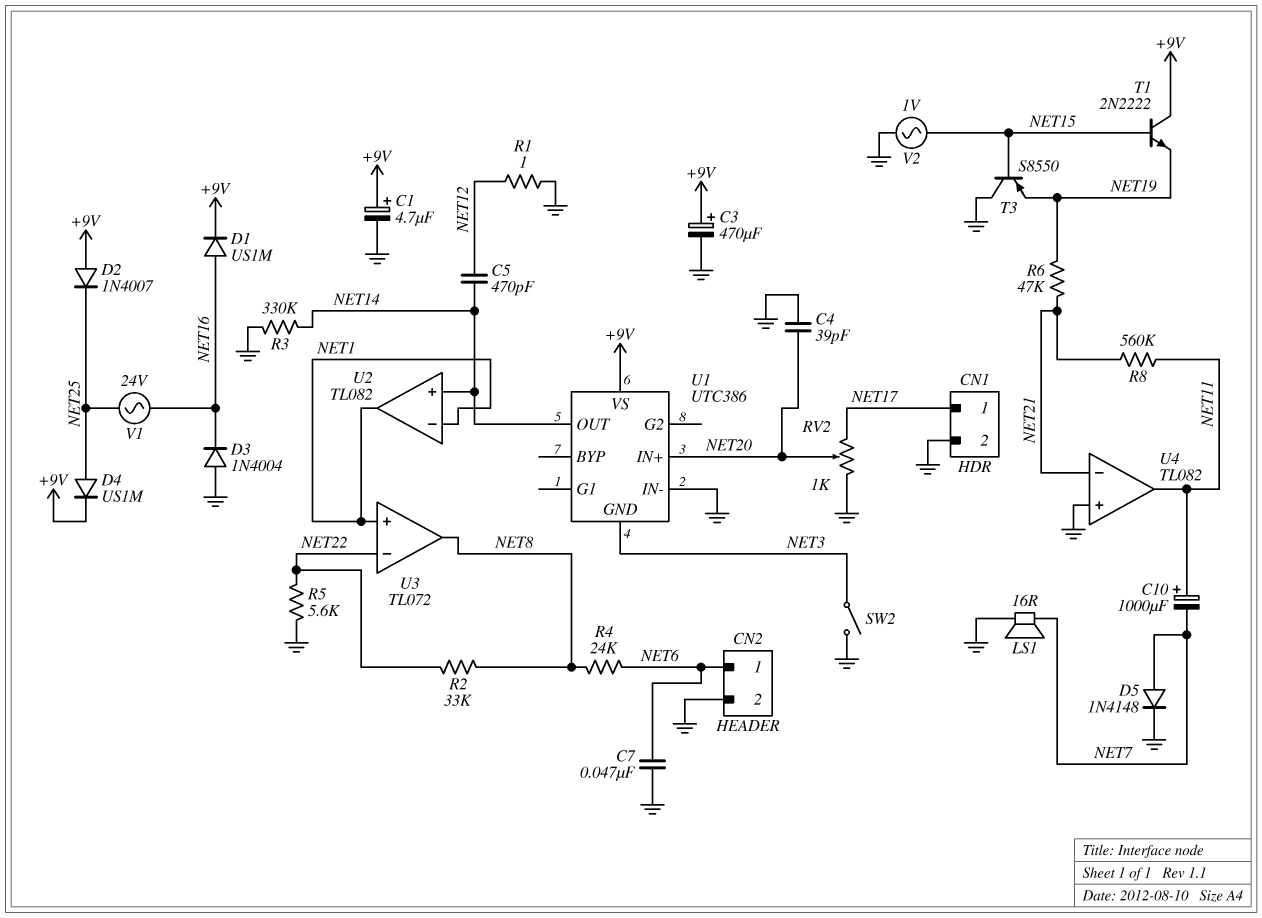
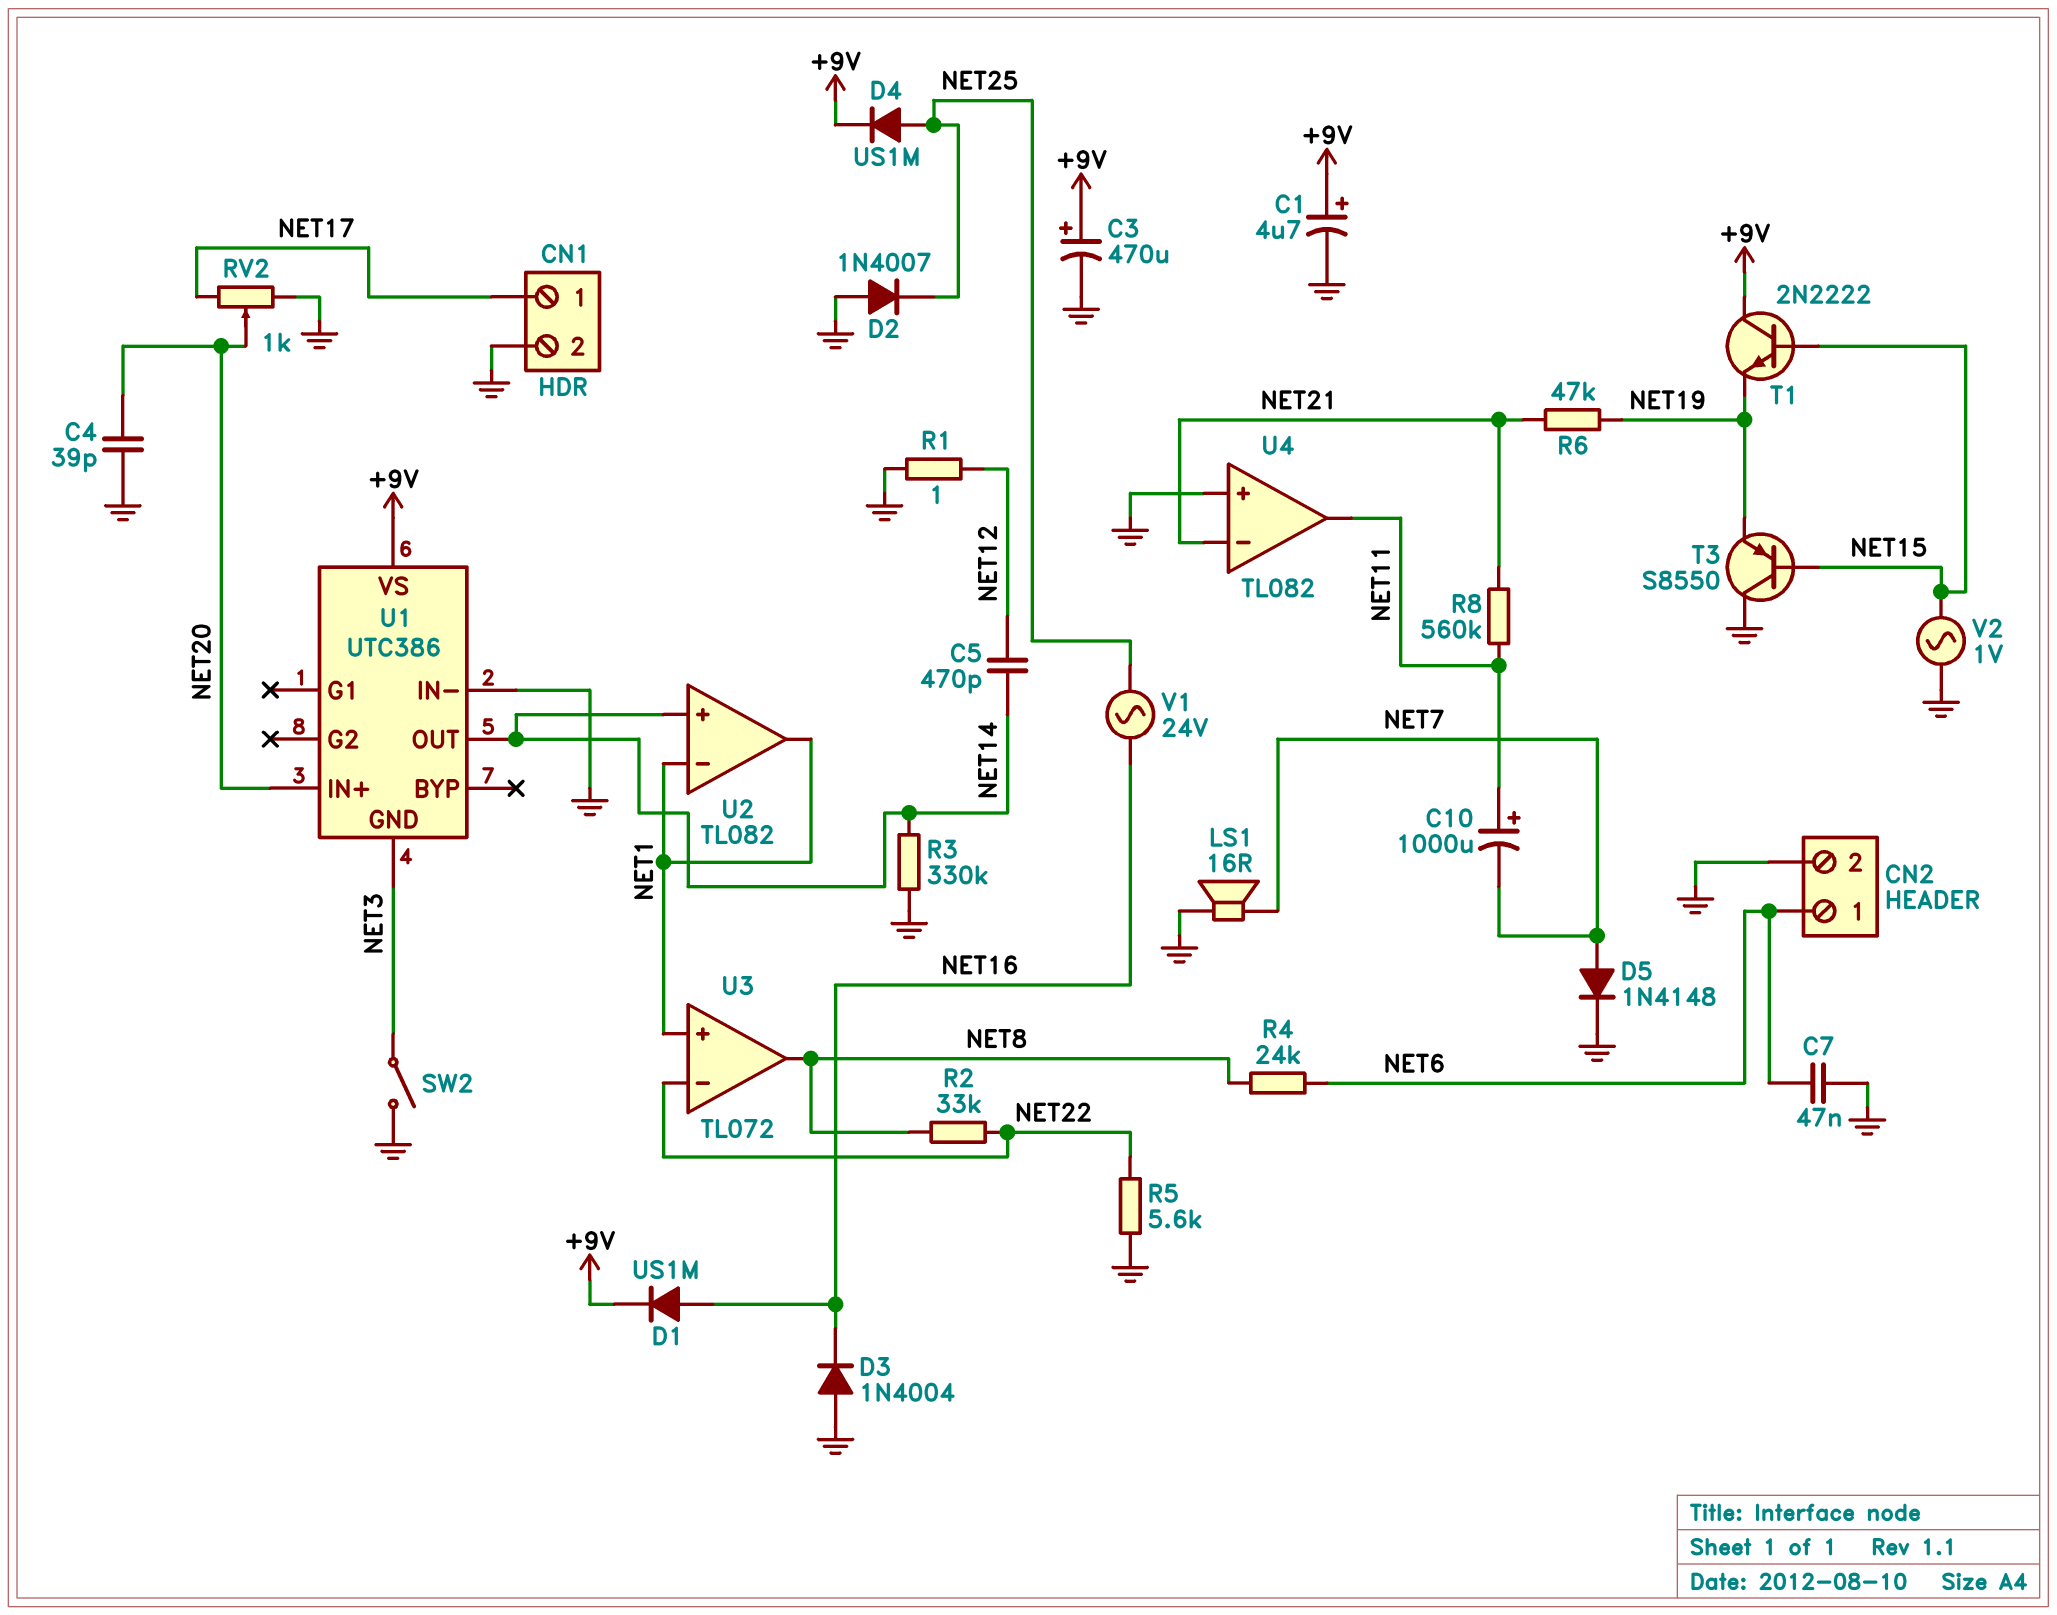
D2: diode 1N4007 (A +9V, K NET25) -> diode 1N4007 (A GND, K NET25)

